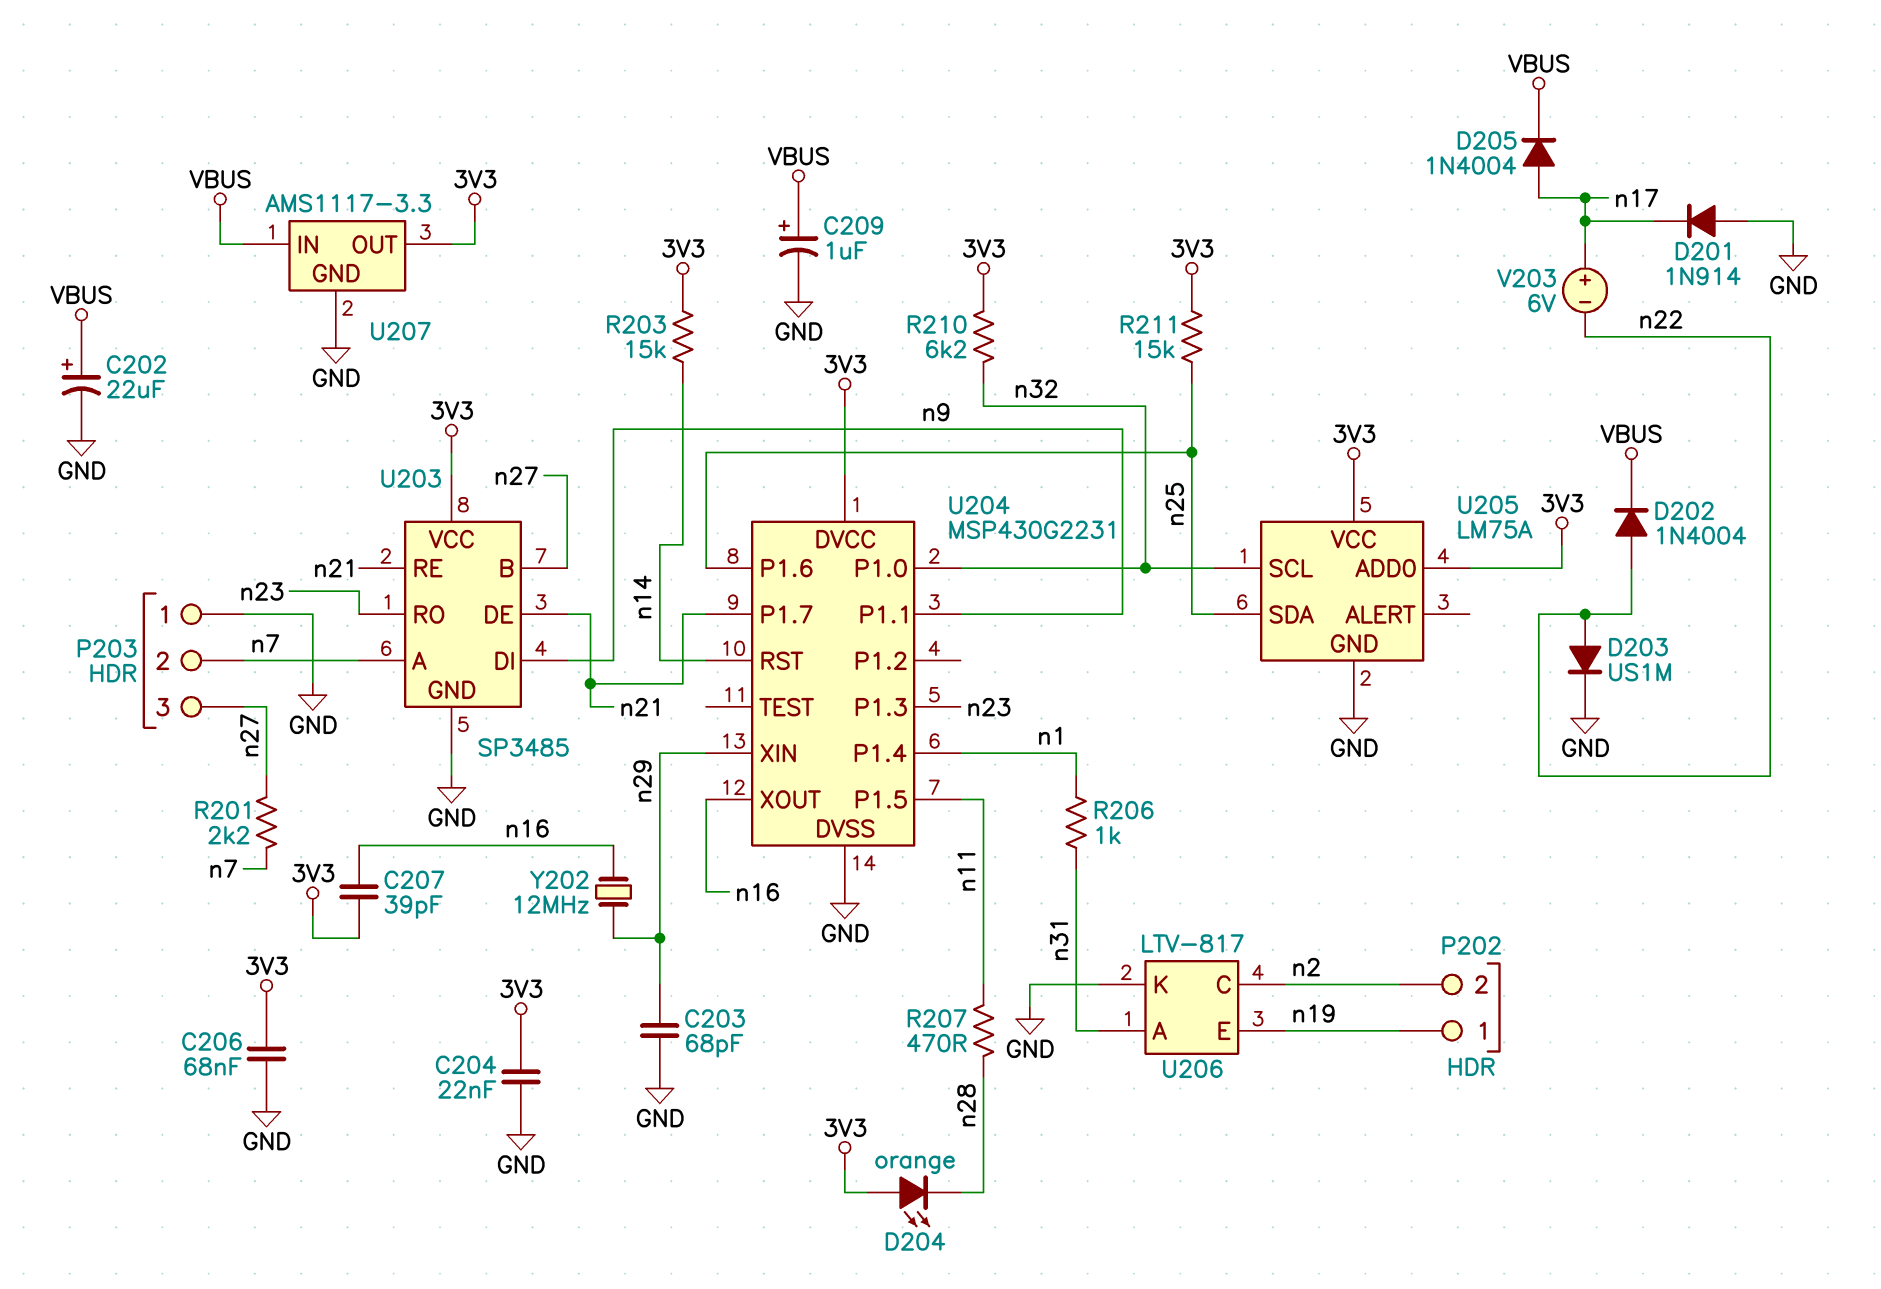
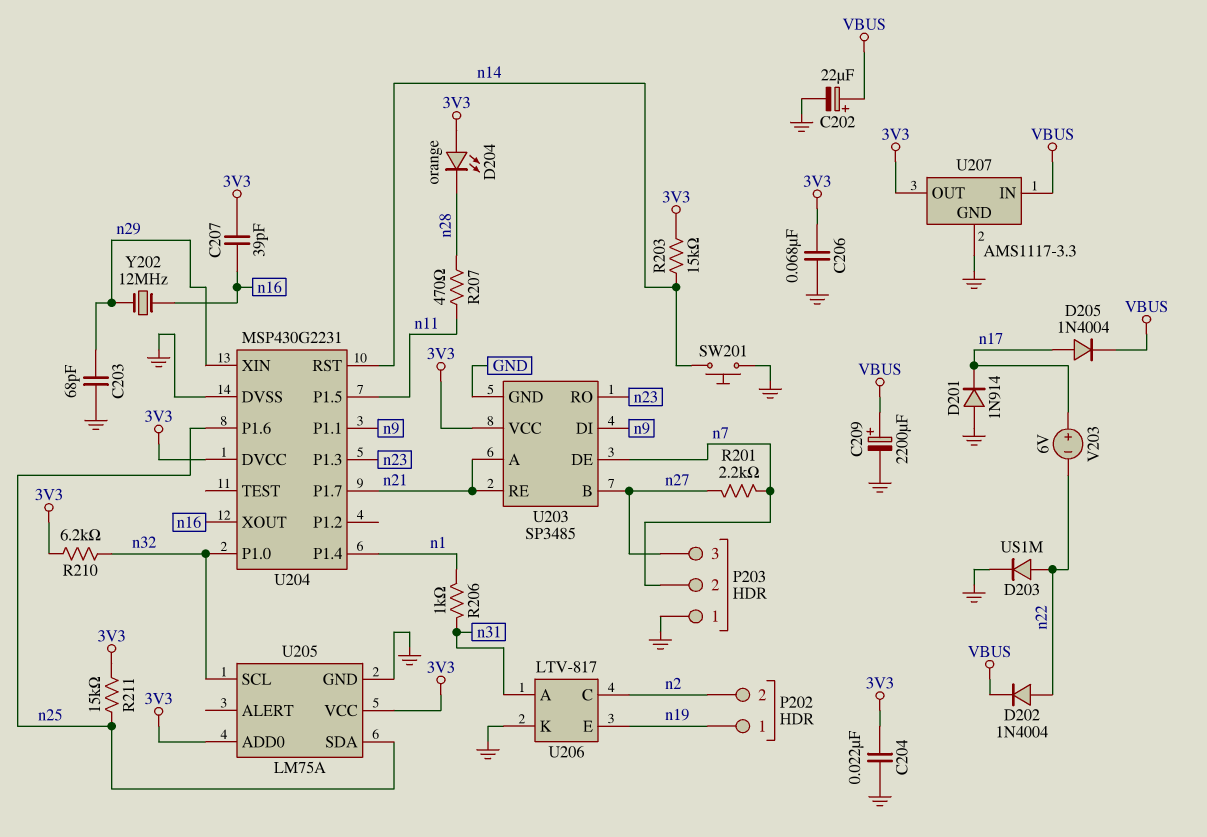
C209: 1uF (plus VBUS, minus GND) -> 2200uF (plus VBUS, minus GND)
SW201: none -> button (GND, n14)
U203 pin A: n7 -> n21
U203 pin DE: n21 -> n7

